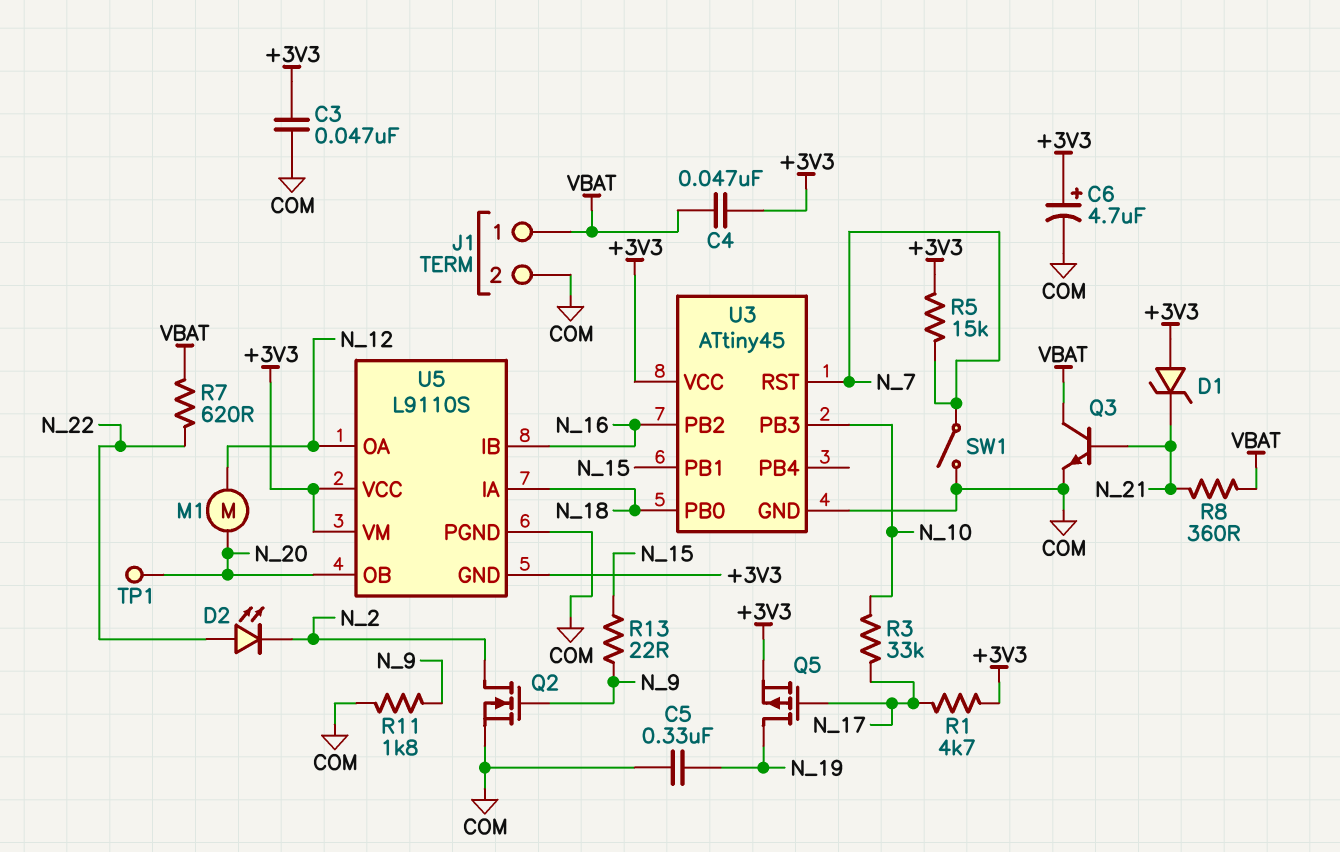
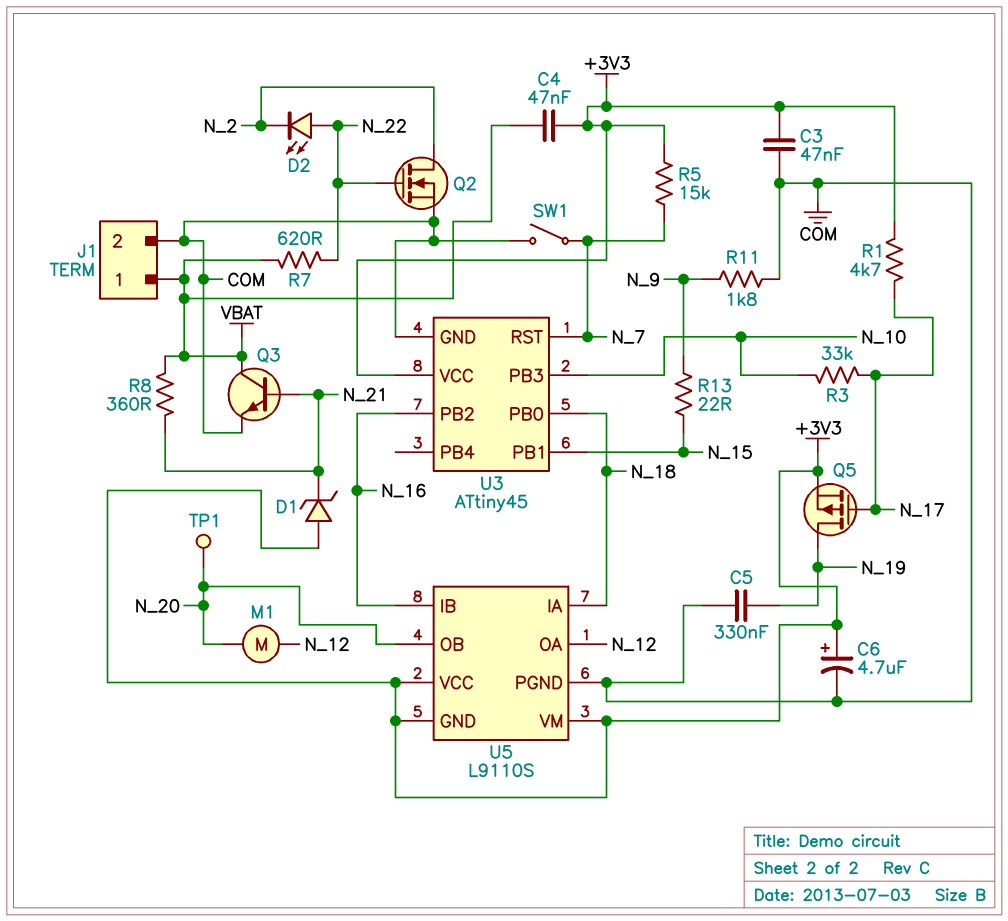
Q2: NMOS (G N_9, D N_2, S COM) -> NMOS (G N_22, D N_2, S COM)

